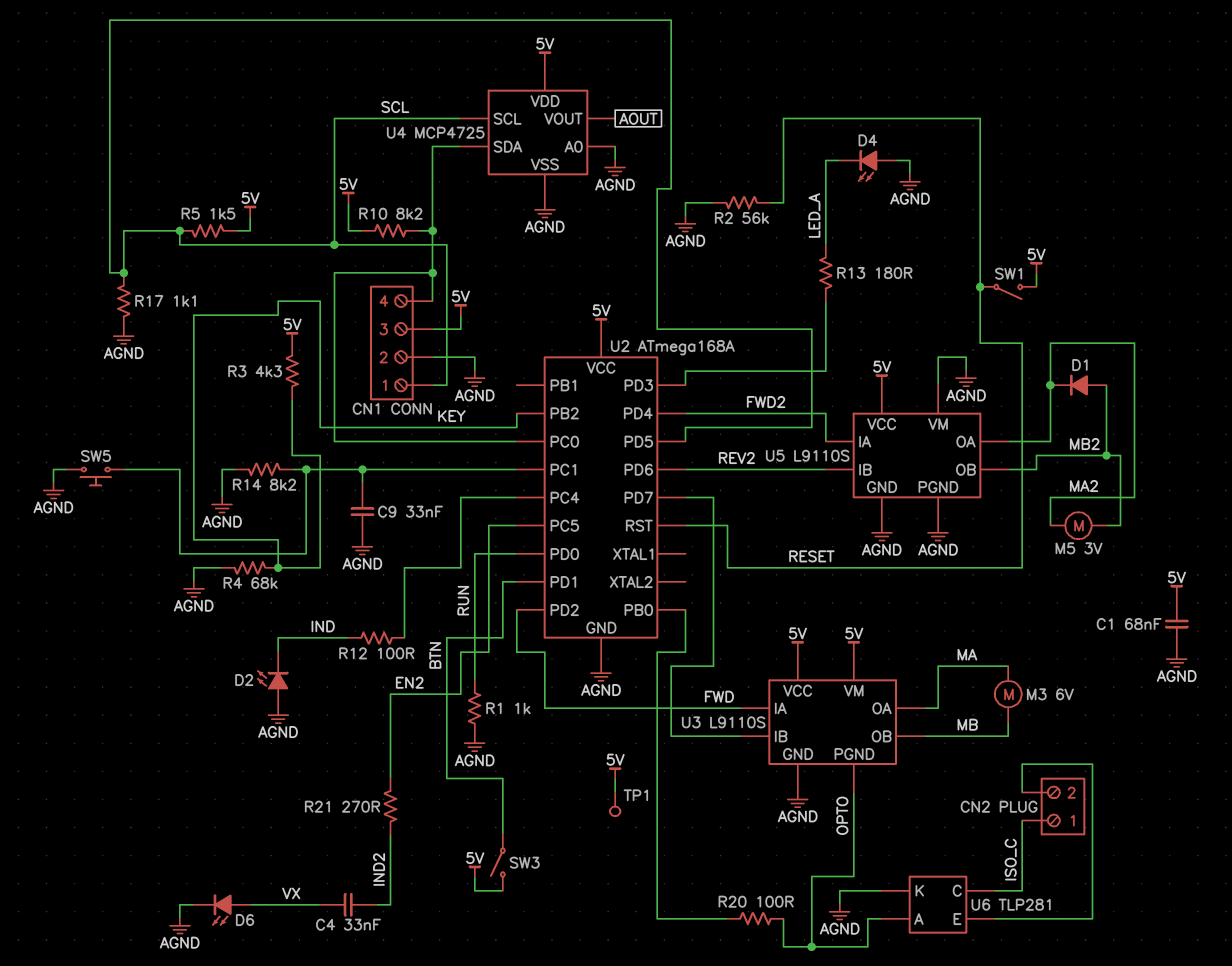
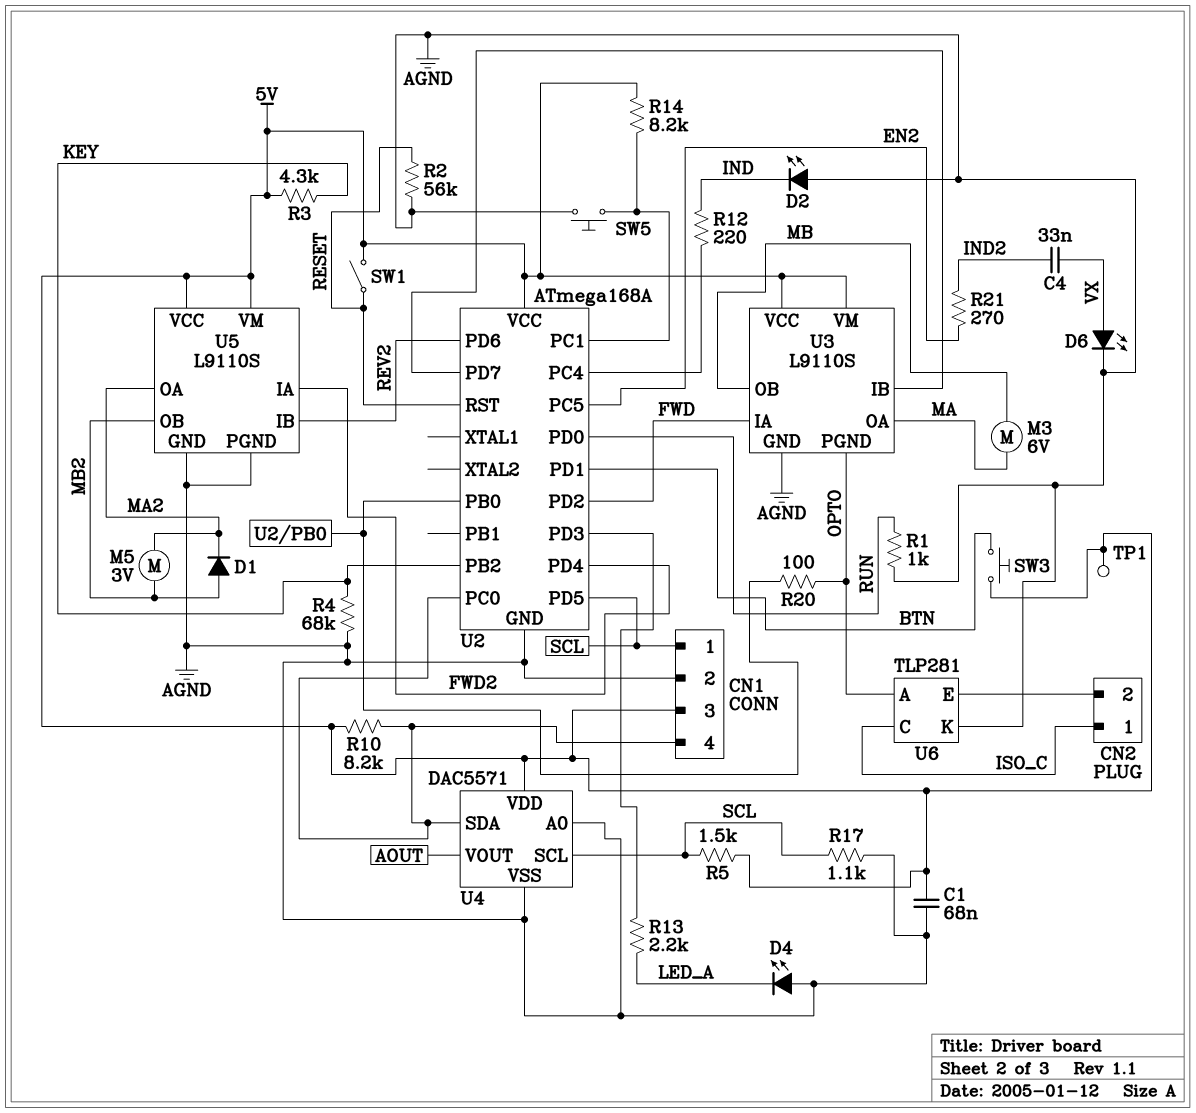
C9: 33nF (AGND, U2/PC1) -> none
R12: 100 (IND, U2/PC4) -> 220 (IND, U2/PC4)
R13: 180 (LED_A, U2/PD3) -> 2.2k (LED_A, U2/PD3)
R14: 8.2k (AGND, U2/PC1) -> 8.2k (5V, U2/PC1)
SW3: switch (5V, BTN) -> button (5V, BTN)
U4: MCP4725 -> DAC5571
U5 pin VM: AGND -> 5V

